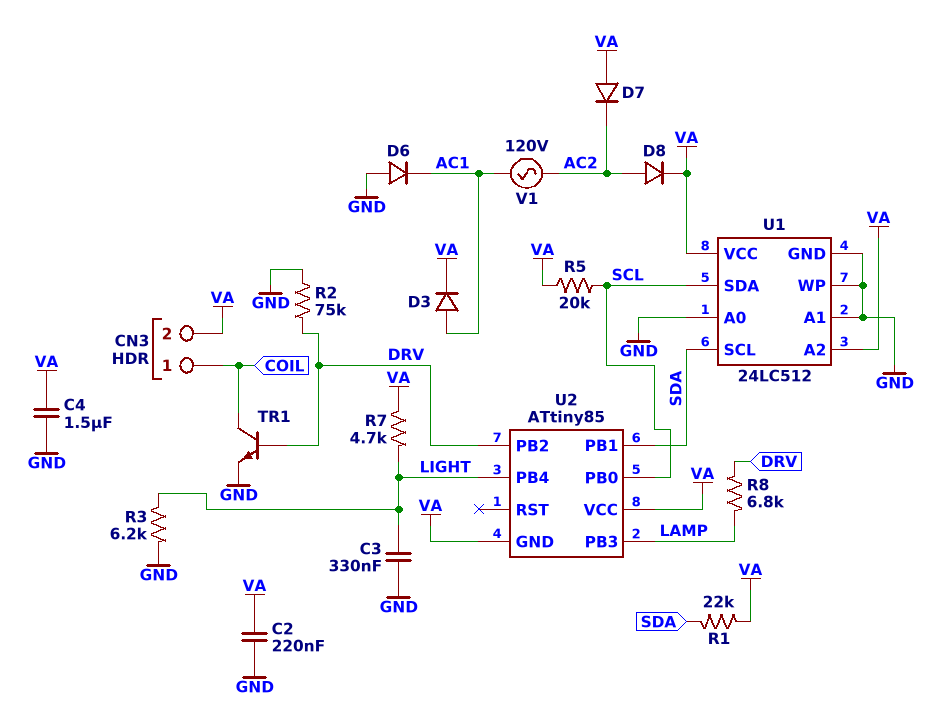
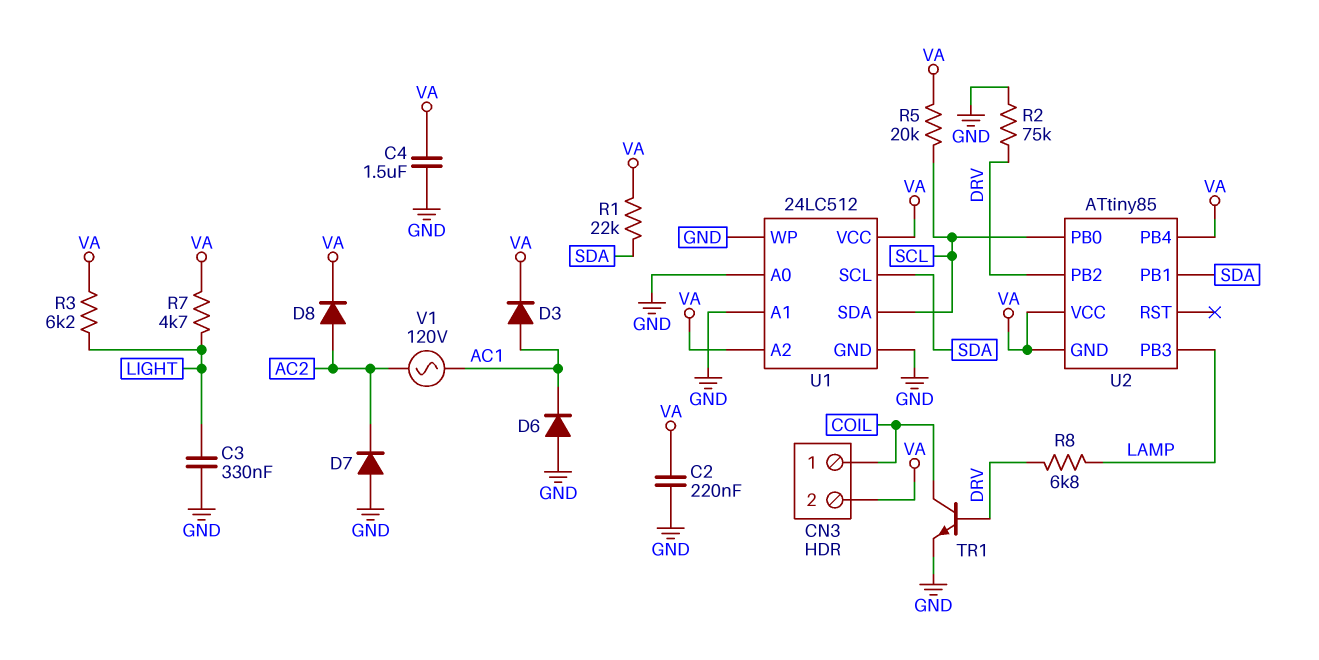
D7: diode (A VA, K AC2) -> diode (A GND, K AC2)
R3: 6.2k (GND, LIGHT) -> 6.2k (LIGHT, VA)
U2 pin PB4: LIGHT -> VA

